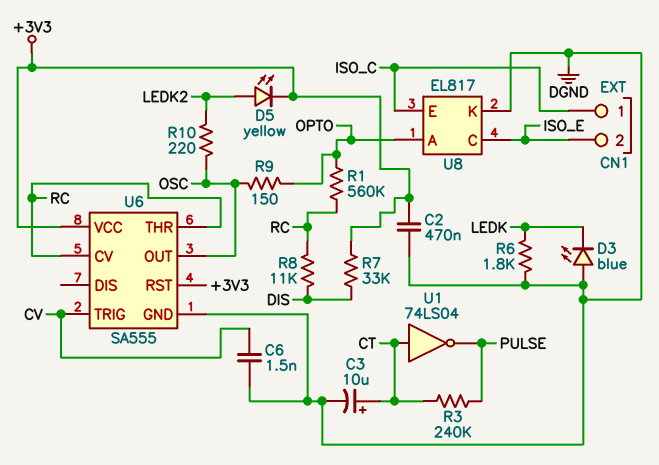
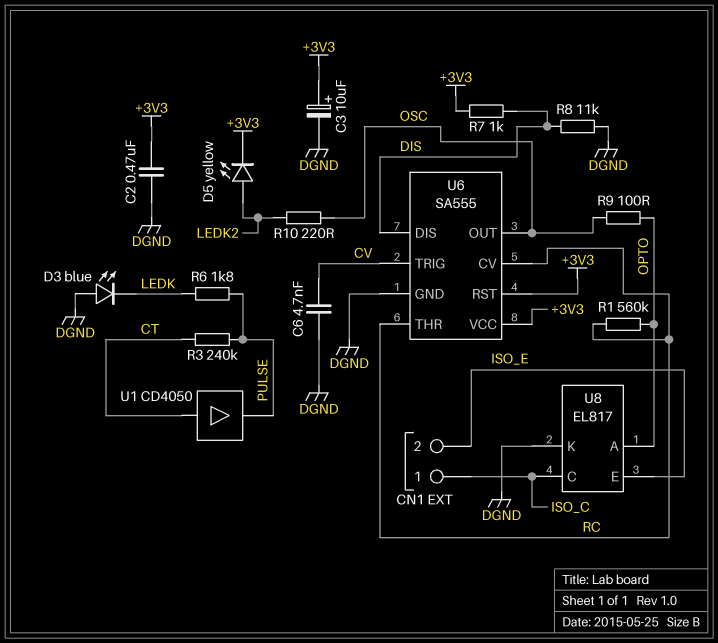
C3: 10uF (plus CT, minus DGND) -> 10uF (plus +3V3, minus DGND)
C6: 1.5nF (CV, DGND) -> 4.7nF (CV, DGND)
R6: 1.8k (DGND, LEDK) -> 1.8k (LEDK, PULSE)
R7: 33k (+3V3, DIS) -> 1k (+3V3, DIS)
R8: 11k (DIS, RC) -> 11k (DGND, DIS)
R9: 150 (OPTO, OSC) -> 100 (OPTO, OSC)
U1: NOT 74LS04 (in CT, out PULSE) -> buffer CD4050 (in CT, out PULSE)
U6 pin DIS: none -> DIS
U8 pin C: ISO_E -> ISO_C
U8 pin E: ISO_C -> ISO_E

